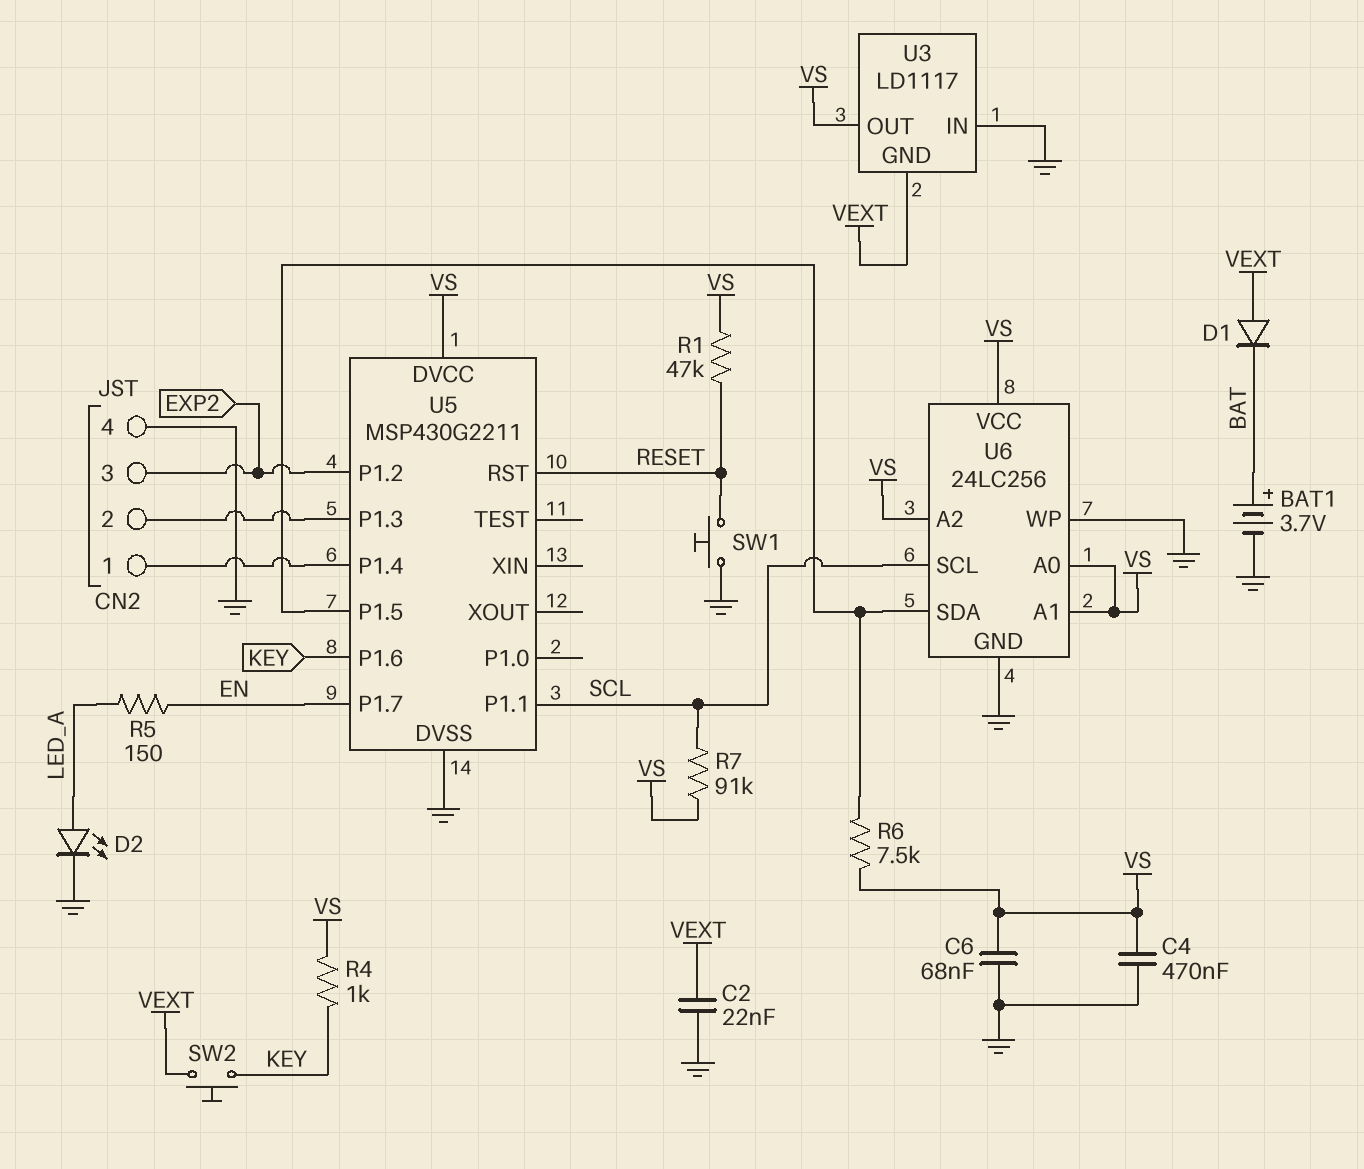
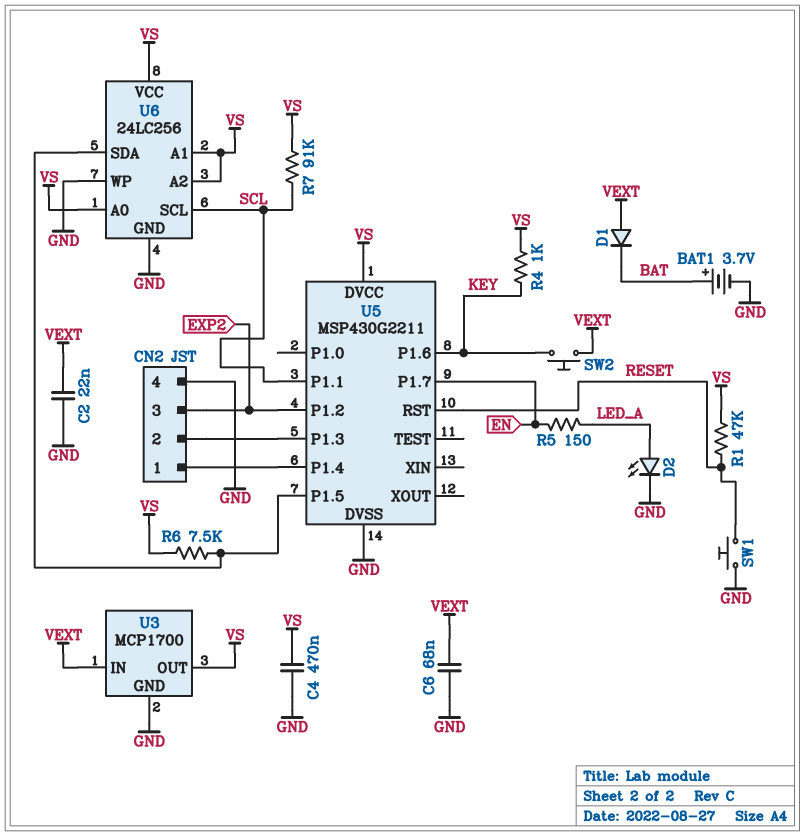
C6: 68nF (GND, VS) -> 68nF (GND, VEXT)
U3: LD1117 -> MCP1700
U3 pin GND: VEXT -> GND
U3 pin IN: GND -> VEXT

